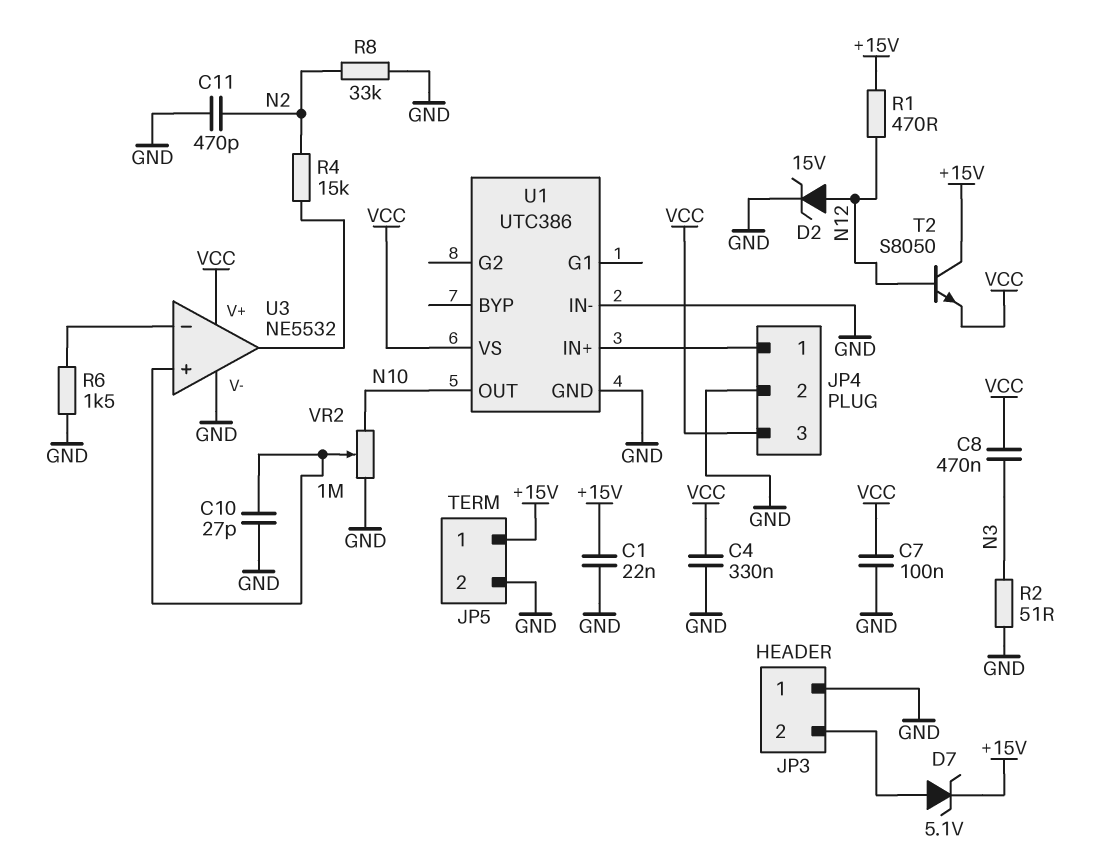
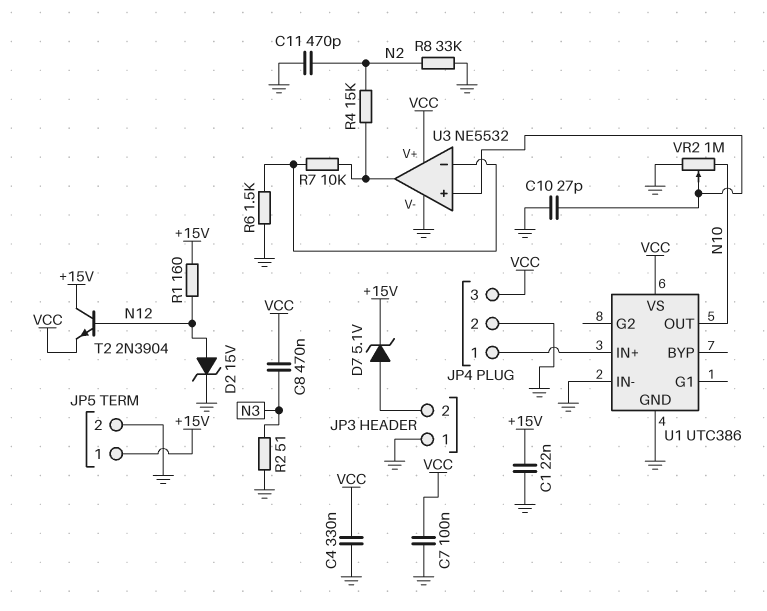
R1: 470 (+15V, N12) -> 160 (+15V, N12)
R7: none -> 10k (U3/in-, U3/out)
T2: NPN S8050 (B N12, C +15V, E VCC) -> NPN 2N3904 (B N12, C +15V, E VCC)

